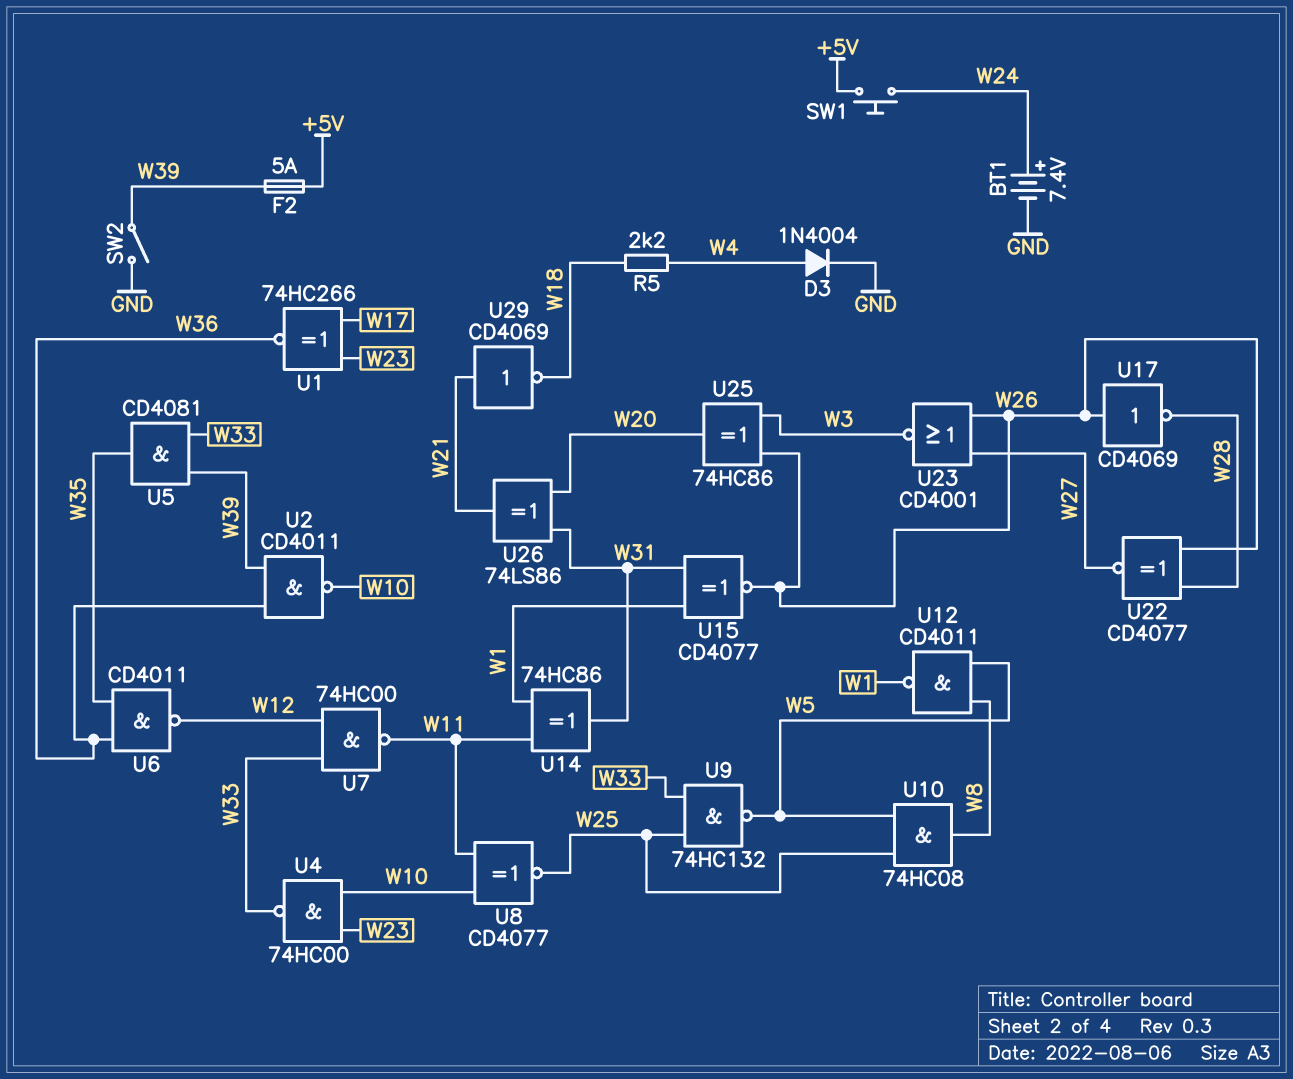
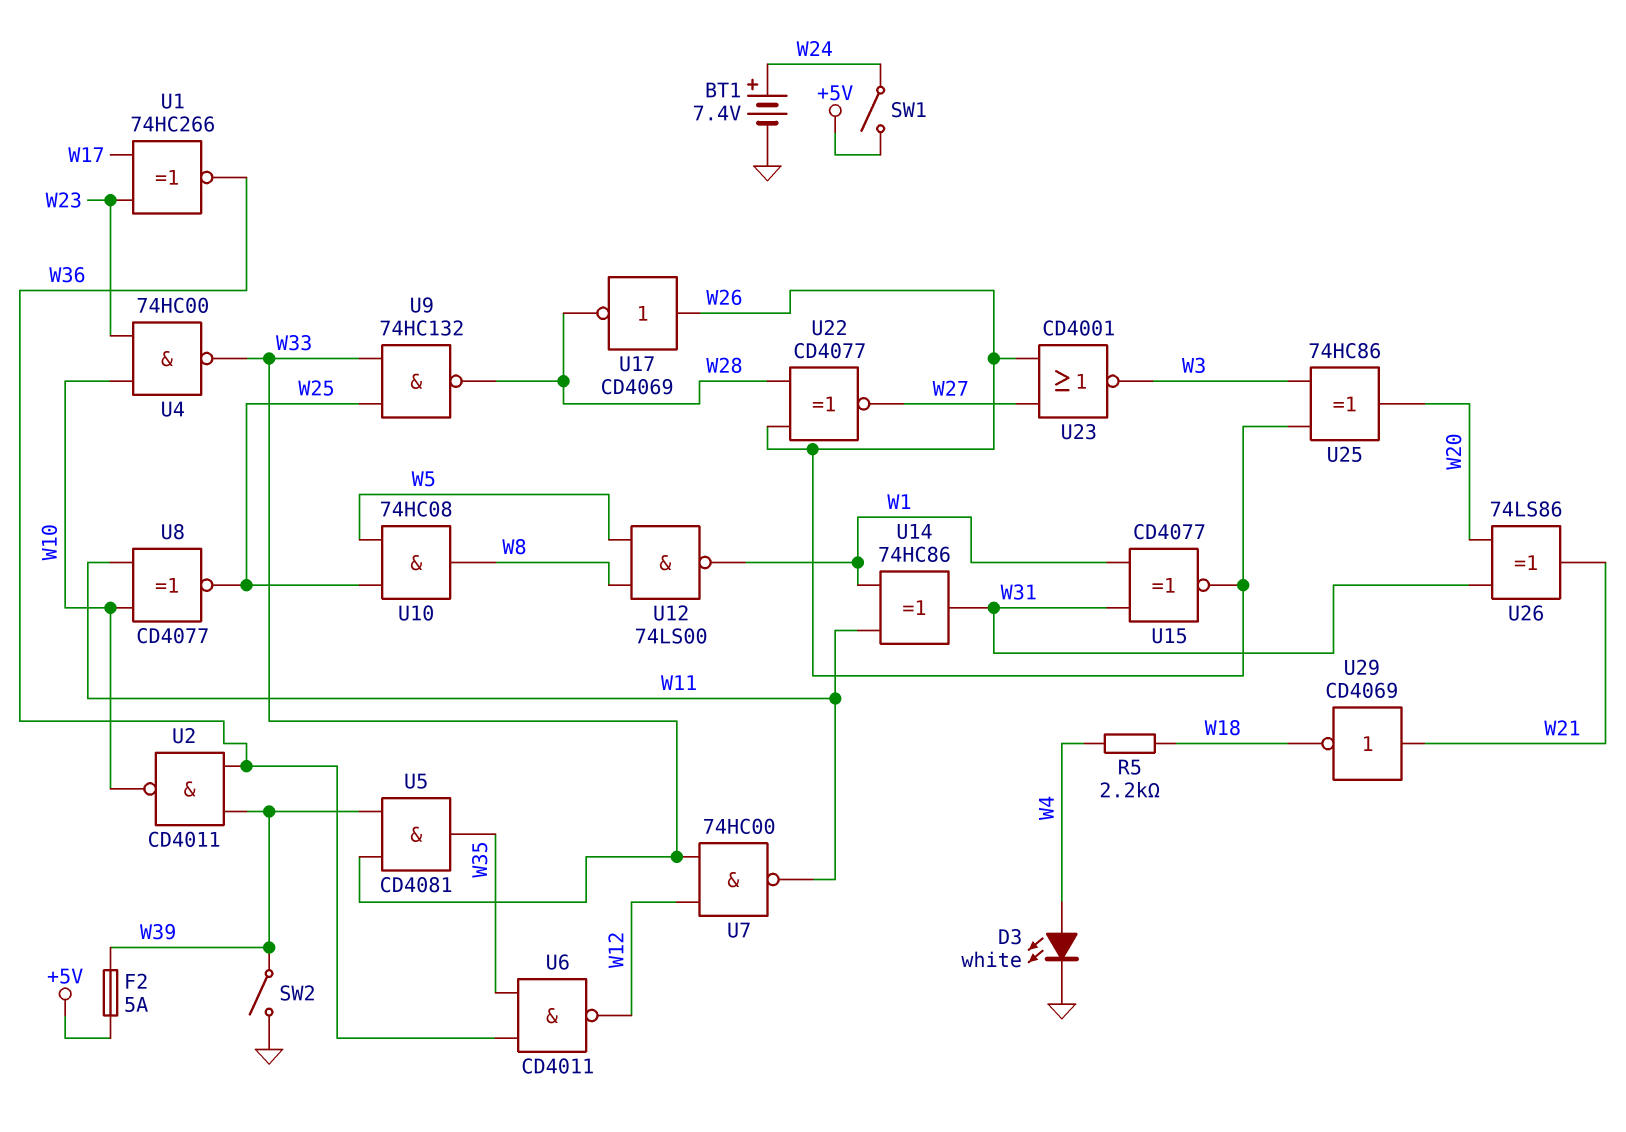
D3: diode 1N4004 (A W4, K GND) -> LED white (A W4, K GND)
SW1: button (+5V, W24) -> switch (+5V, W24)
U9: NAND 74HC132 (in W25, in W33, out W5) -> NAND 74HC132 (in W25, in W33, out W28)
U12: NAND CD4011 (in W5, in W8, out W1) -> NAND 74LS00 (in W5, in W8, out W1)

